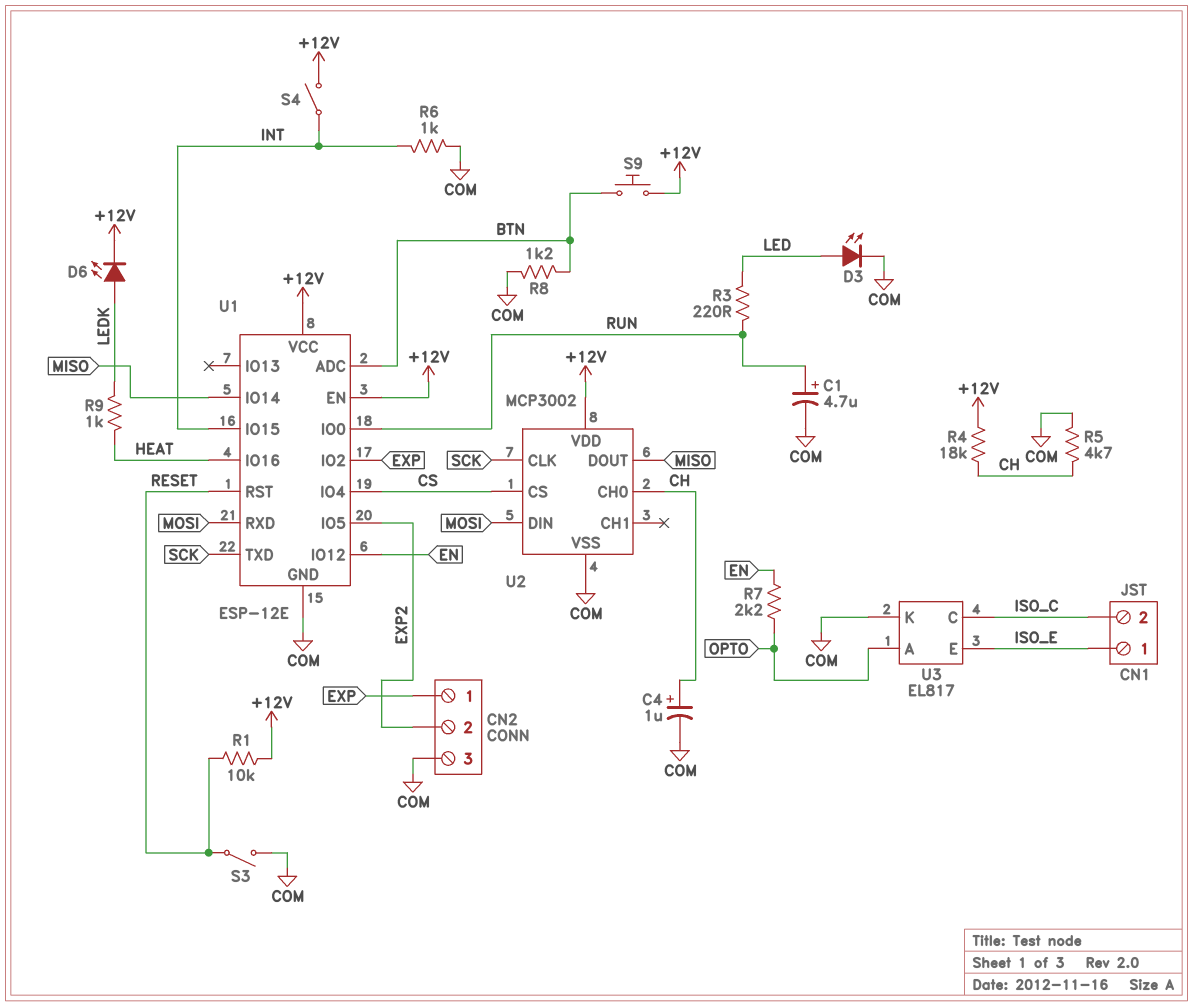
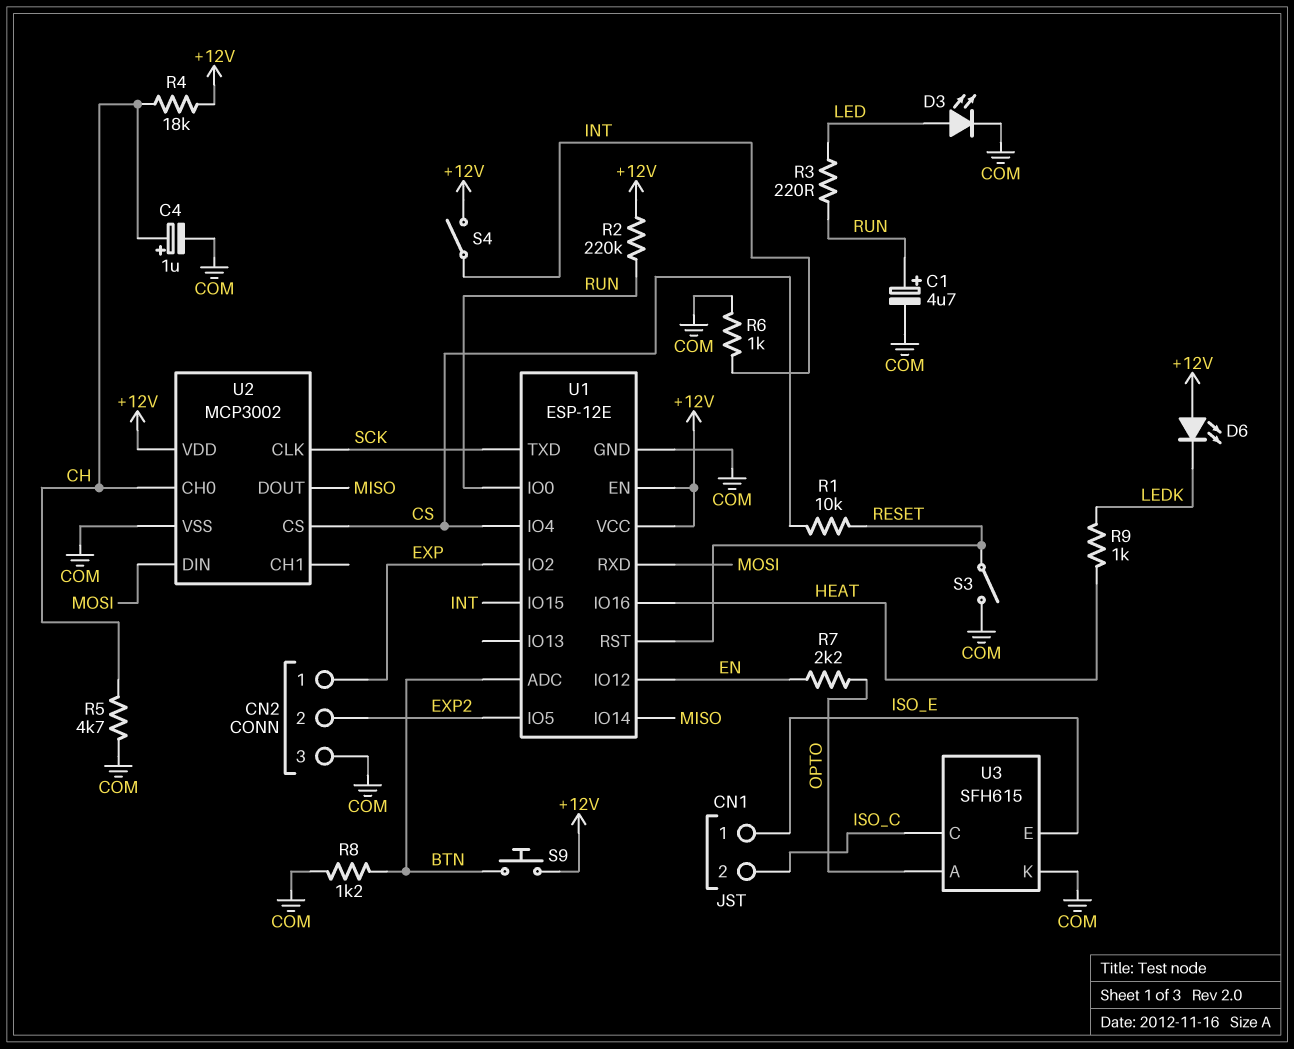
D6: LED (A LEDK, K +12V) -> LED (A +12V, K LEDK)
R1: 10k (+12V, RESET) -> 10k (CS, RESET)
R2: none -> 220k (+12V, RUN)
U3: EL817 -> SFH615

